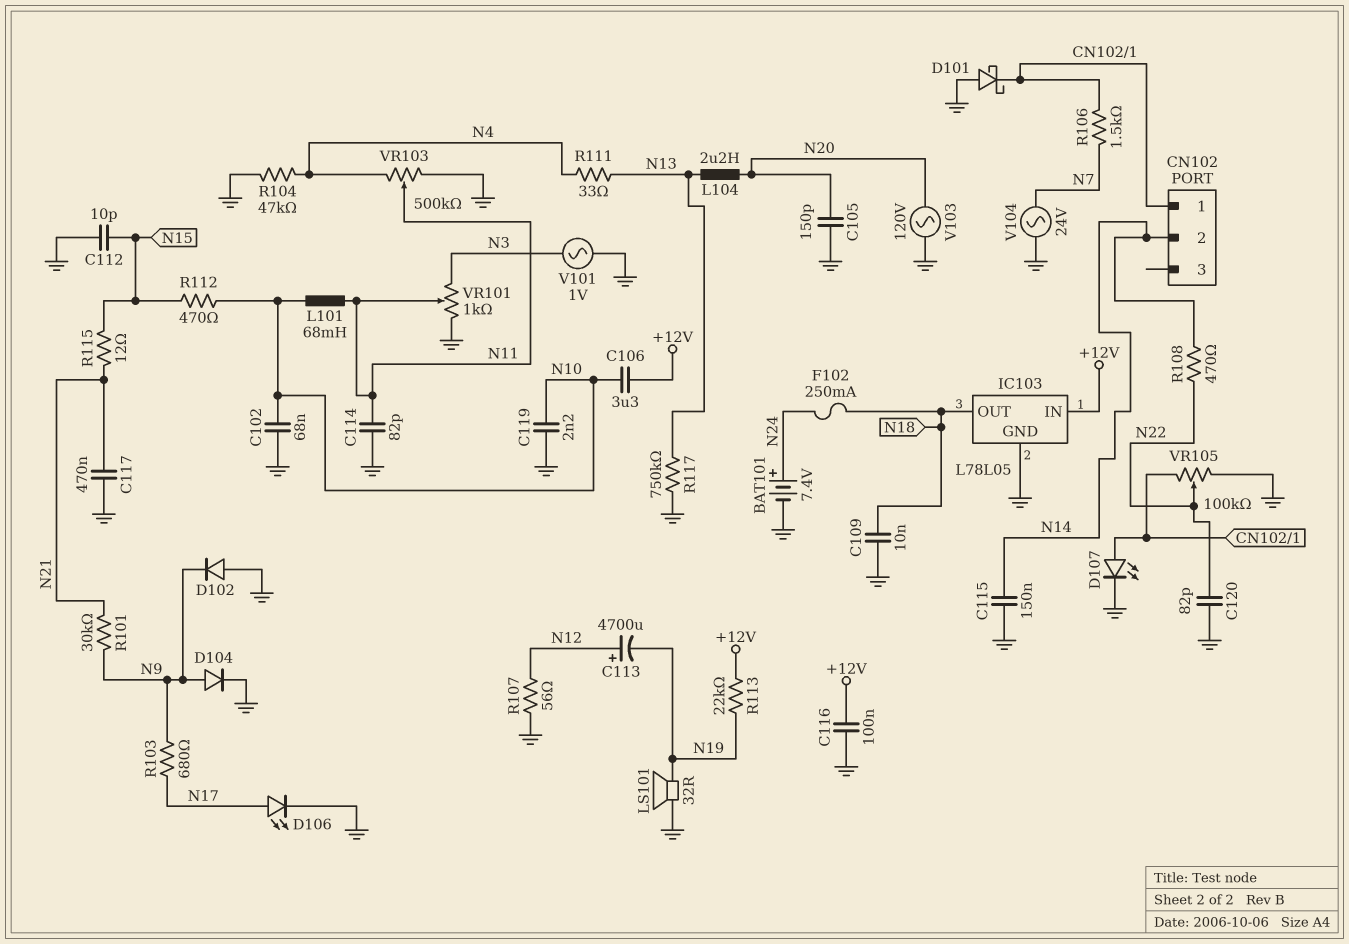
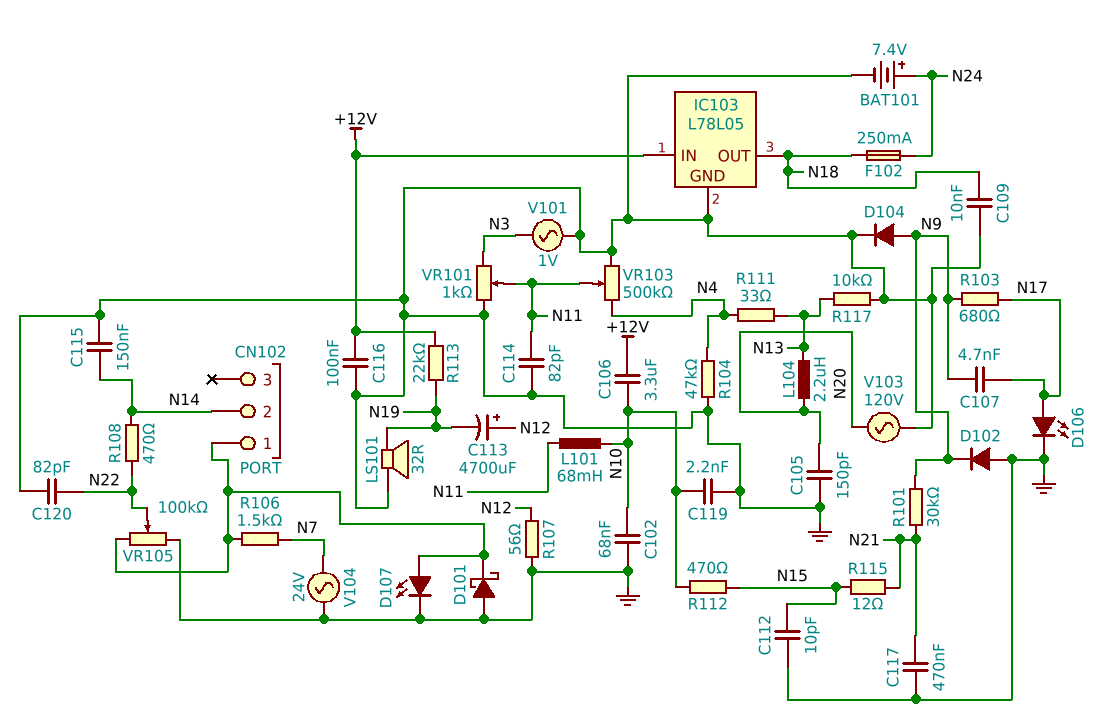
C107: none -> 4.7nF (N9, N17)
R117: 750k (GND, N13) -> 10k (GND, N13)

